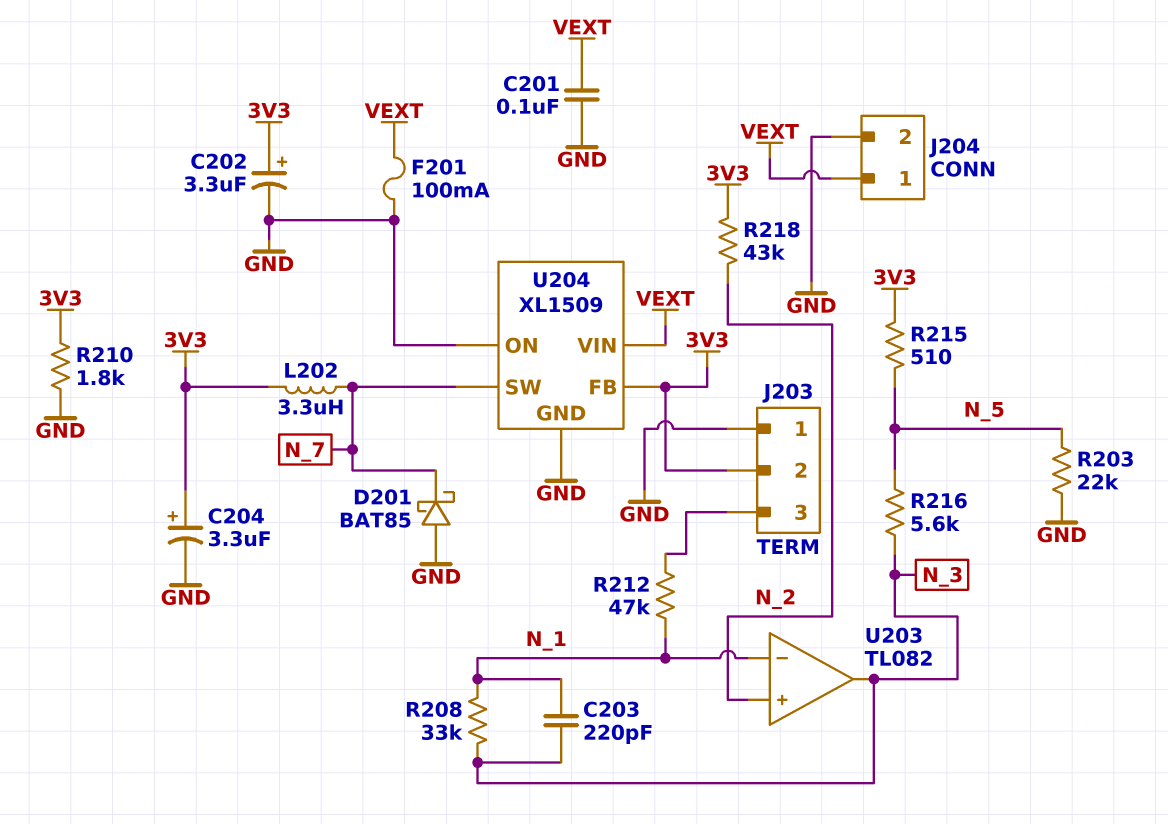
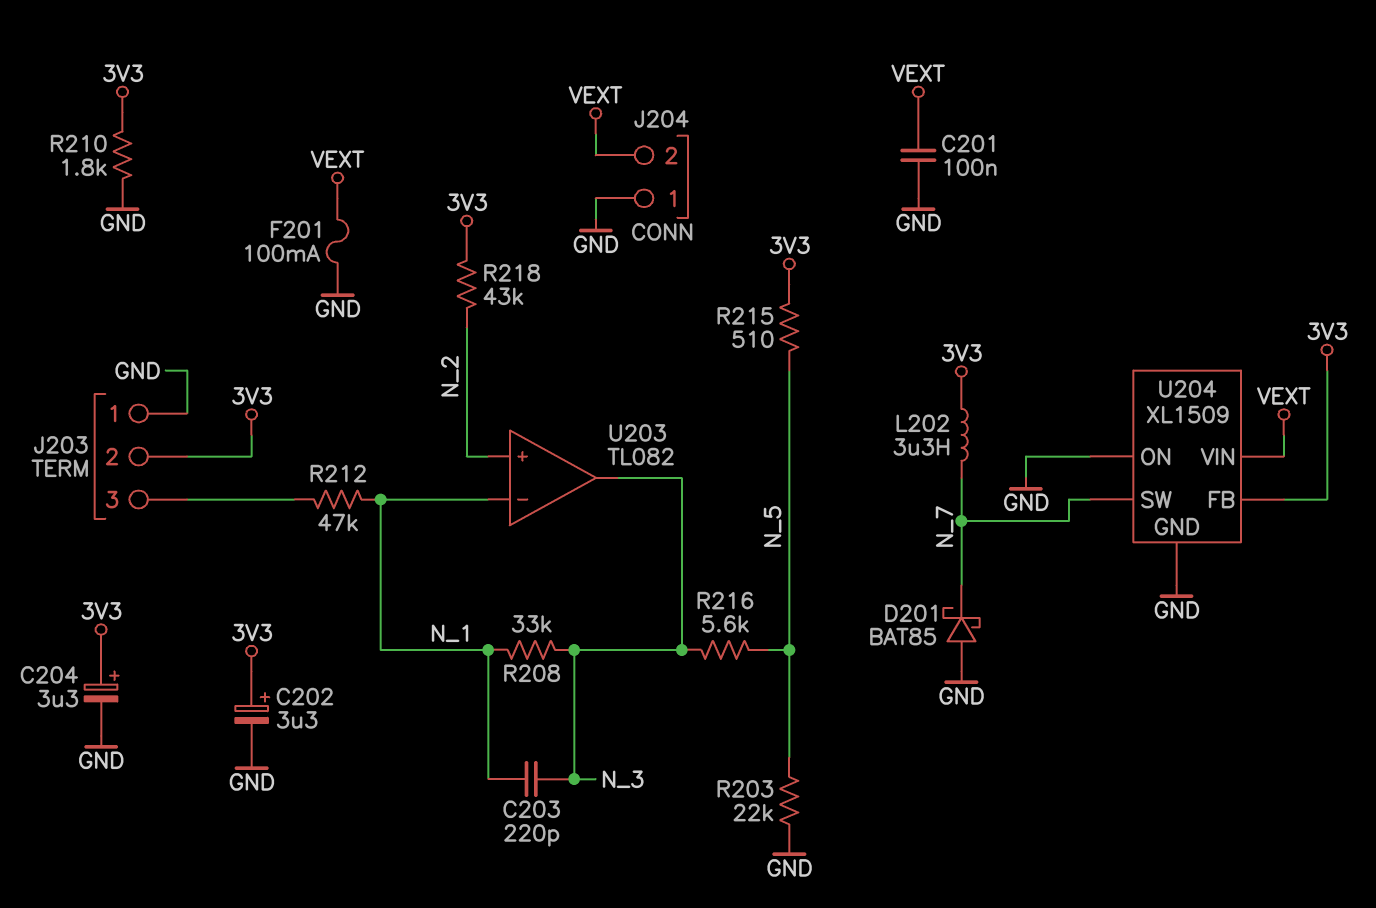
J204 pin 1: VEXT -> GND
J204 pin 2: GND -> VEXT

